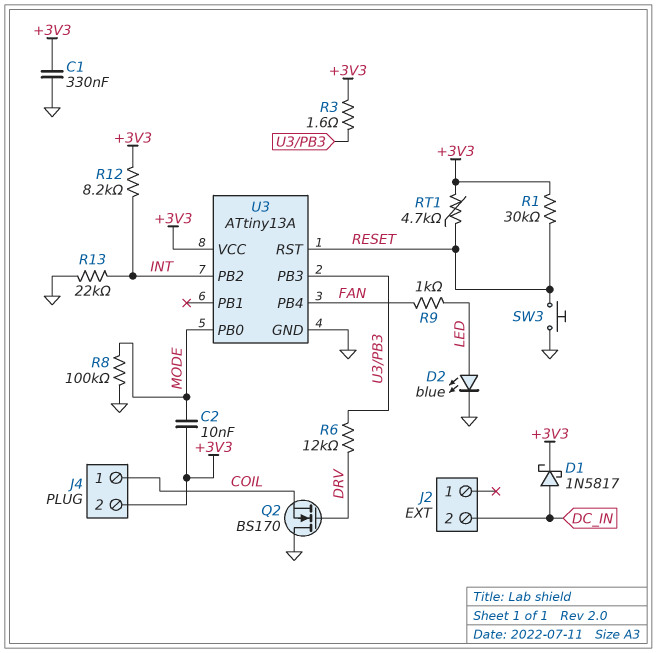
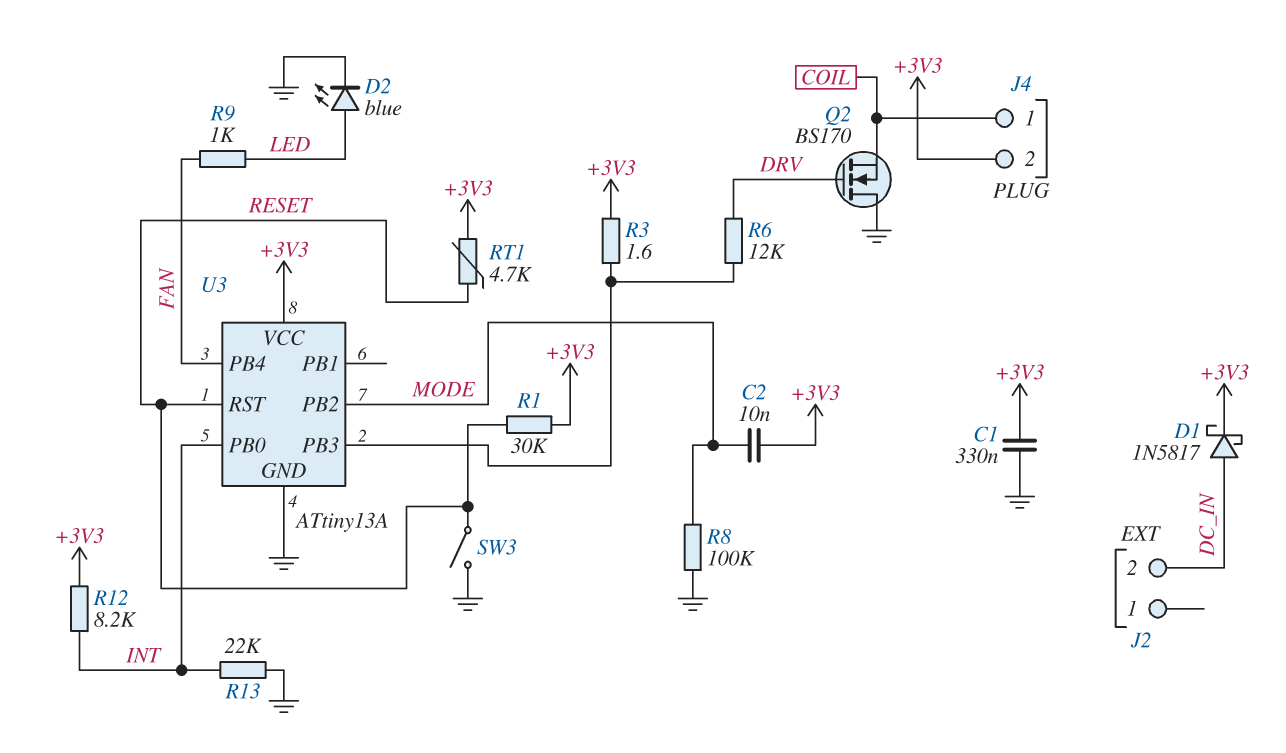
SW3: button (GND, RESET) -> switch (GND, RESET)
U3 pin PB0: MODE -> INT
U3 pin PB2: INT -> MODE

